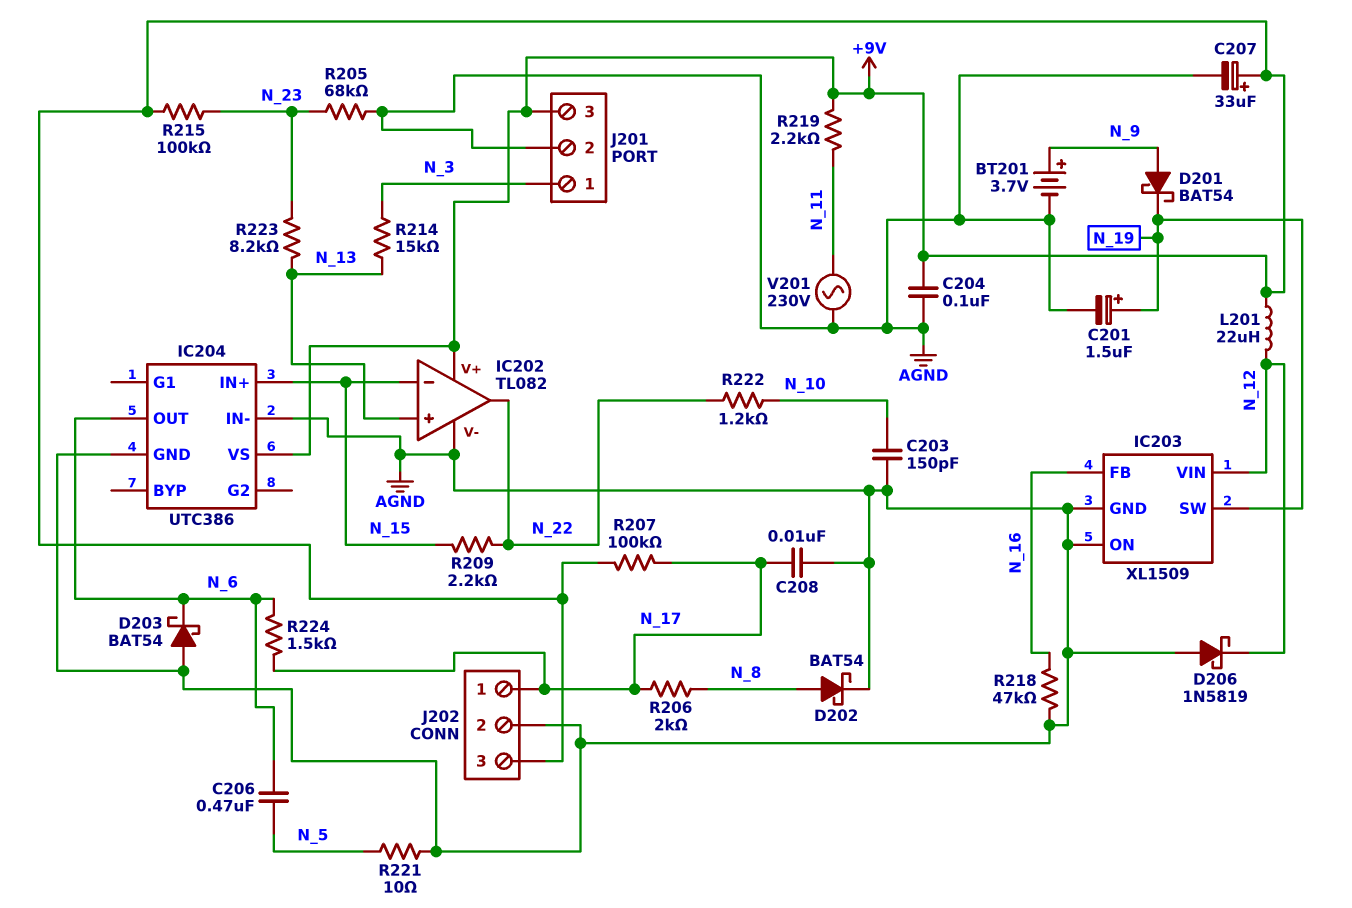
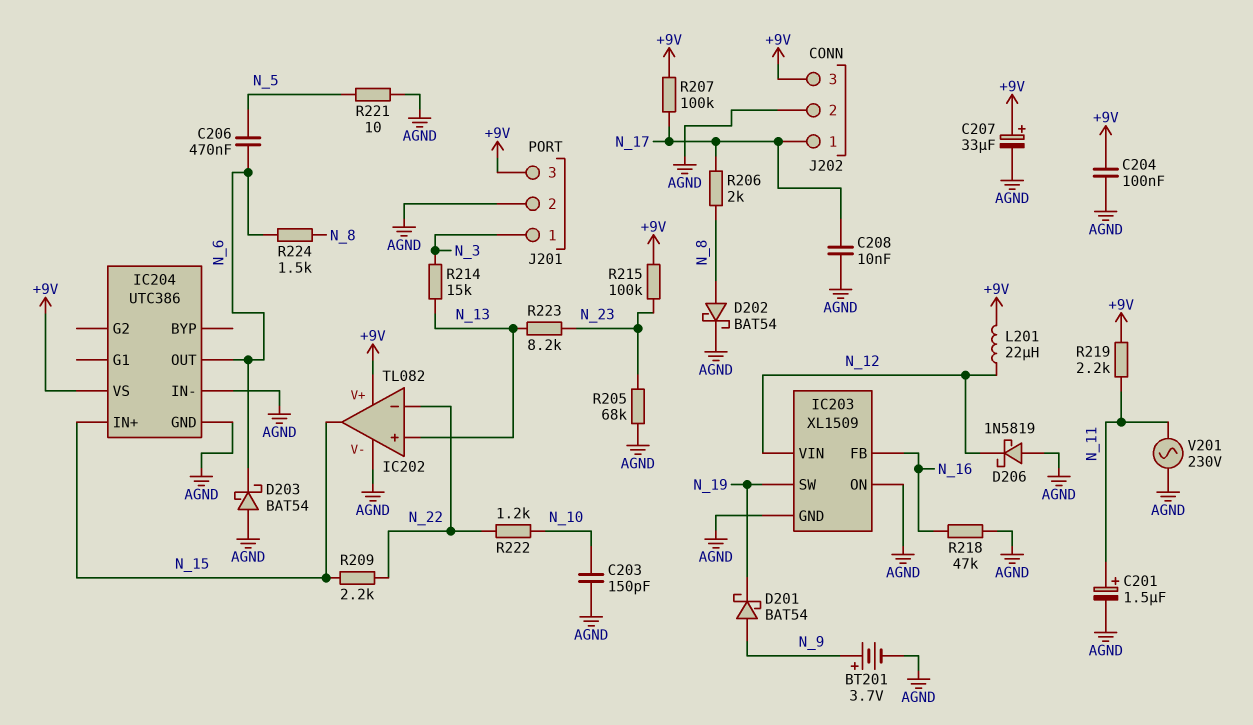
C201: 1.5uF (plus N_19, minus AGND) -> 1.5uF (plus N_11, minus AGND)
IC202 pin in-: N_15 -> N_22
IC202 pin out: N_22 -> N_15
R224: 1.5k (N_6, N_17) -> 1.5k (N_6, N_8)

